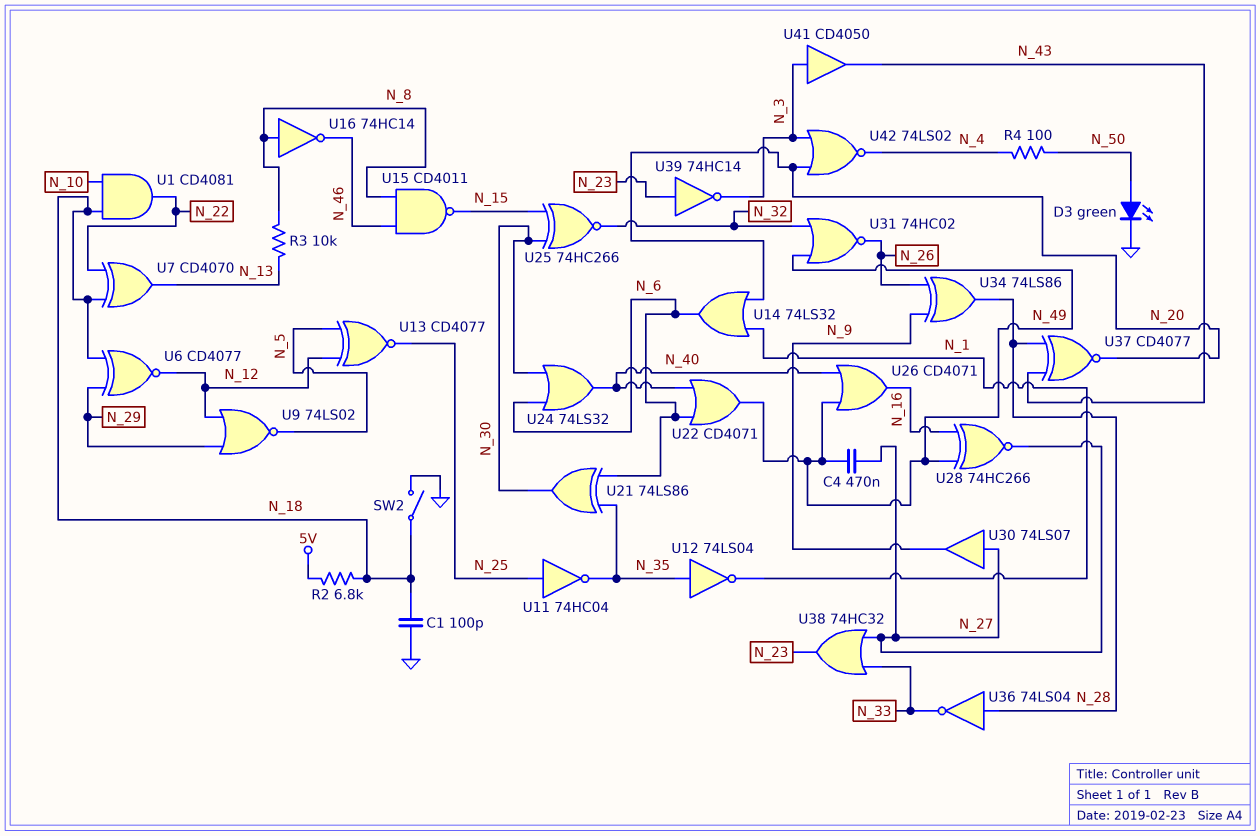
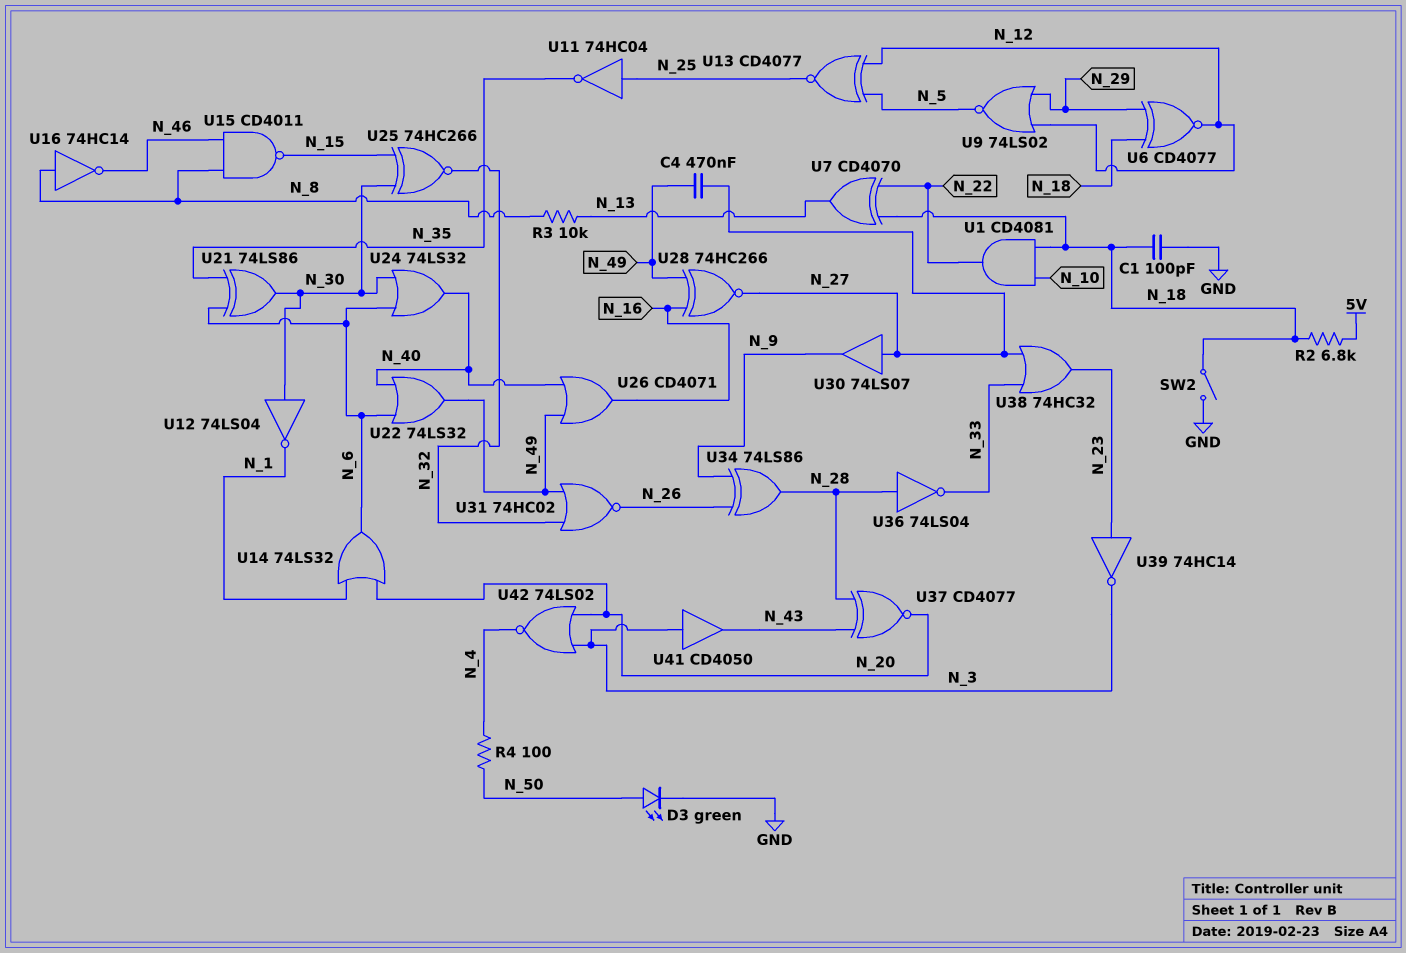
U12: NOT 74LS04 (in N_35, out N_1) -> NOT 74LS04 (in N_30, out N_1)
U22: OR CD4071 (in N_6, in N_40, out N_49) -> OR 74LS32 (in N_6, in N_40, out N_49)

